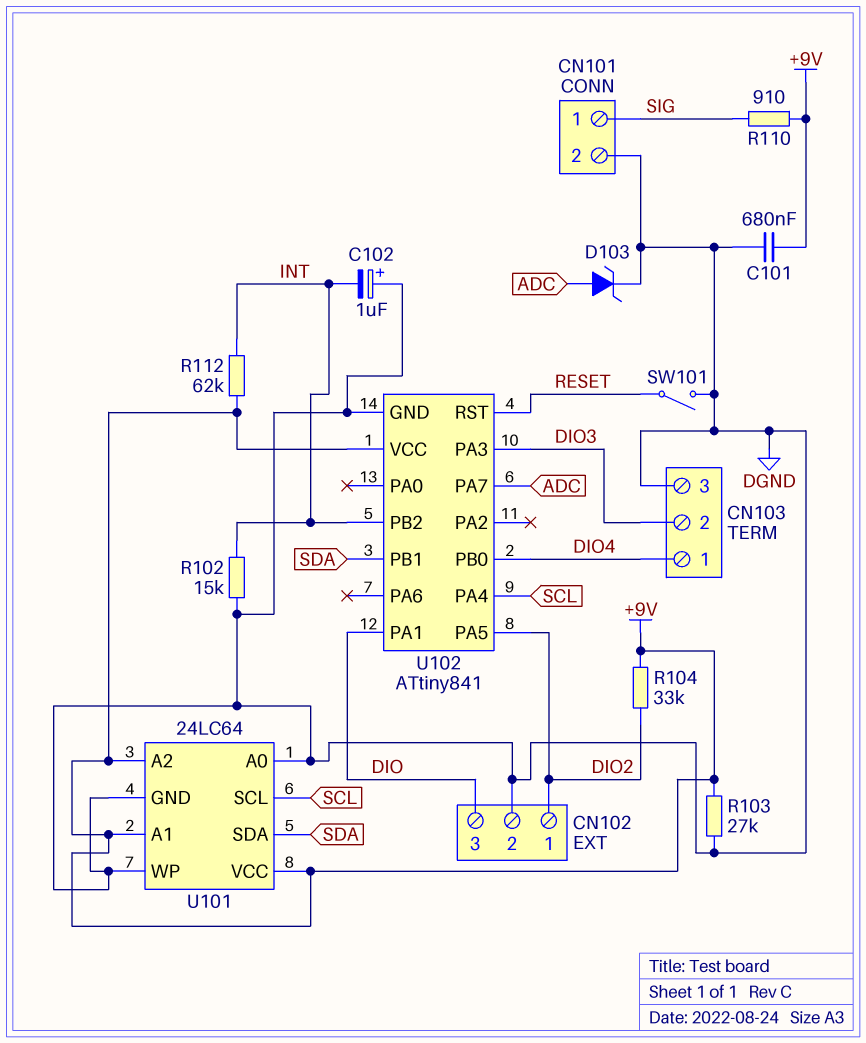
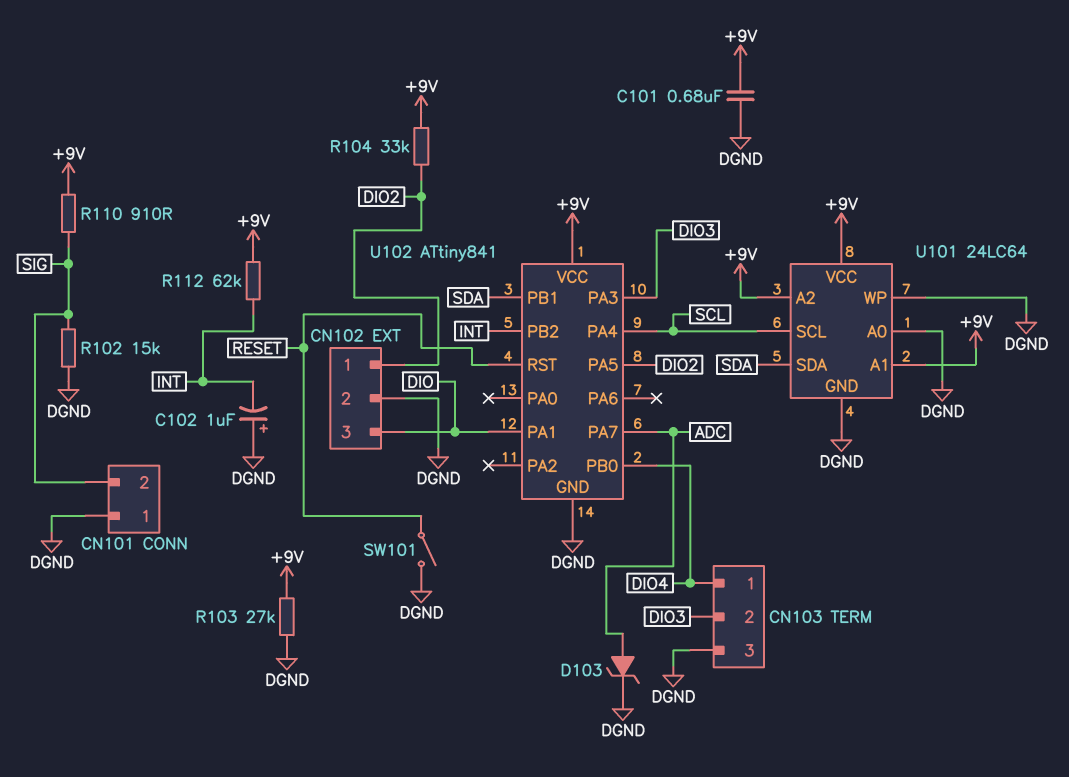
CN101 pin 1: SIG -> DGND
CN101 pin 2: DGND -> SIG
R102: 15k (DGND, INT) -> 15k (DGND, SIG)

